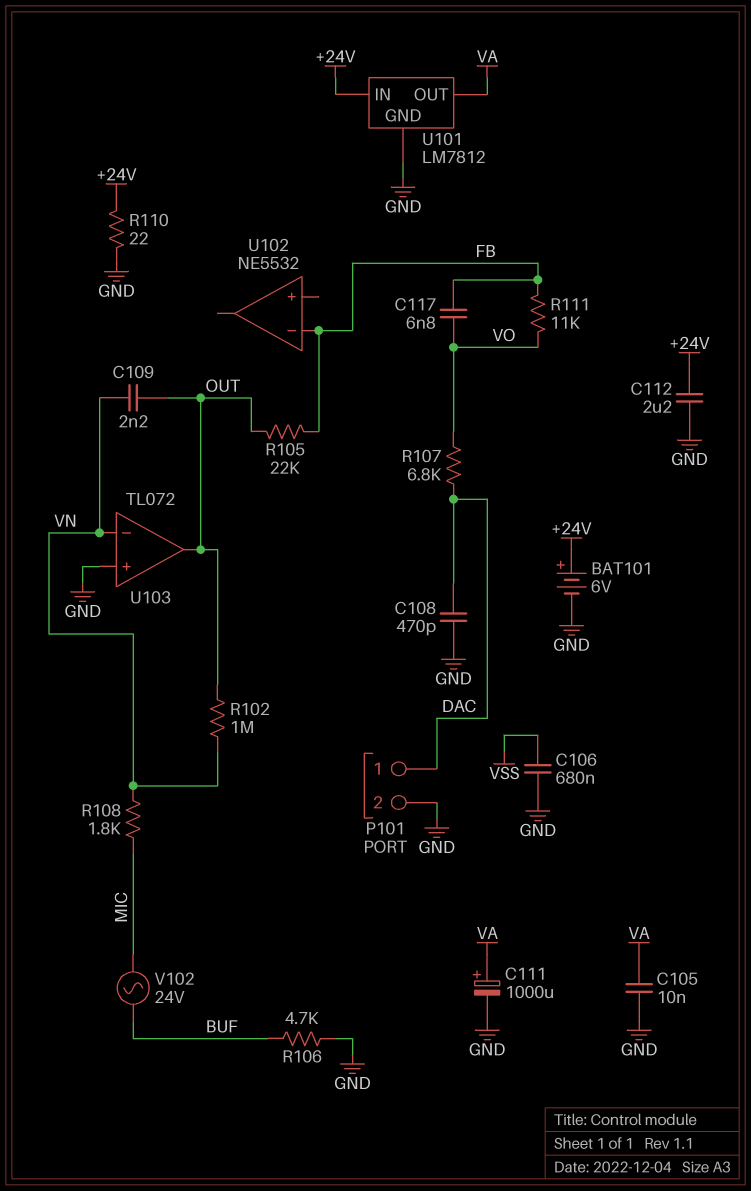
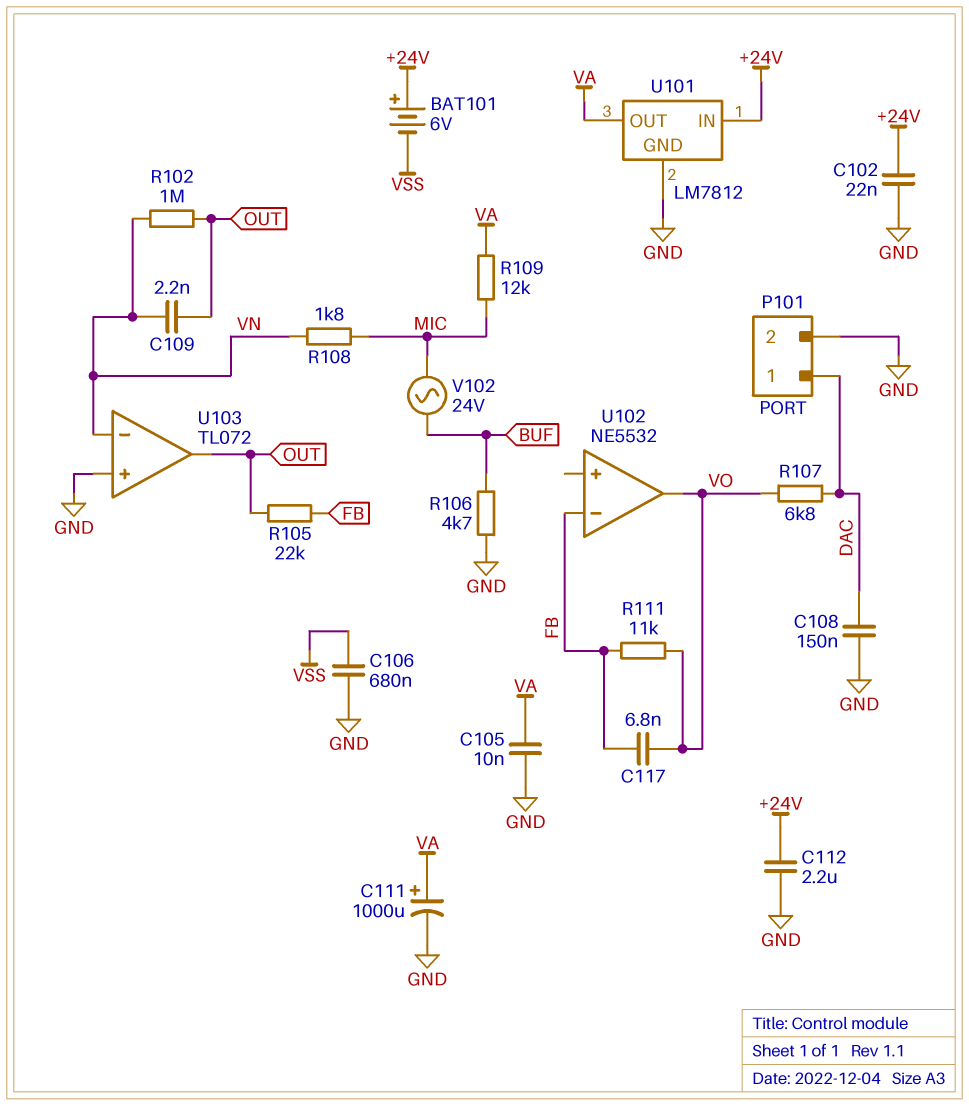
BAT101: 6V (plus +24V, minus GND) -> 6V (plus +24V, minus VSS)
C102: none -> 22nF (+24V, GND)
C108: 470pF (DAC, GND) -> 150nF (DAC, GND)
R109: none -> 12k (MIC, VA)
R110: 22 (+24V, GND) -> none
U102 pin out: none -> VO

